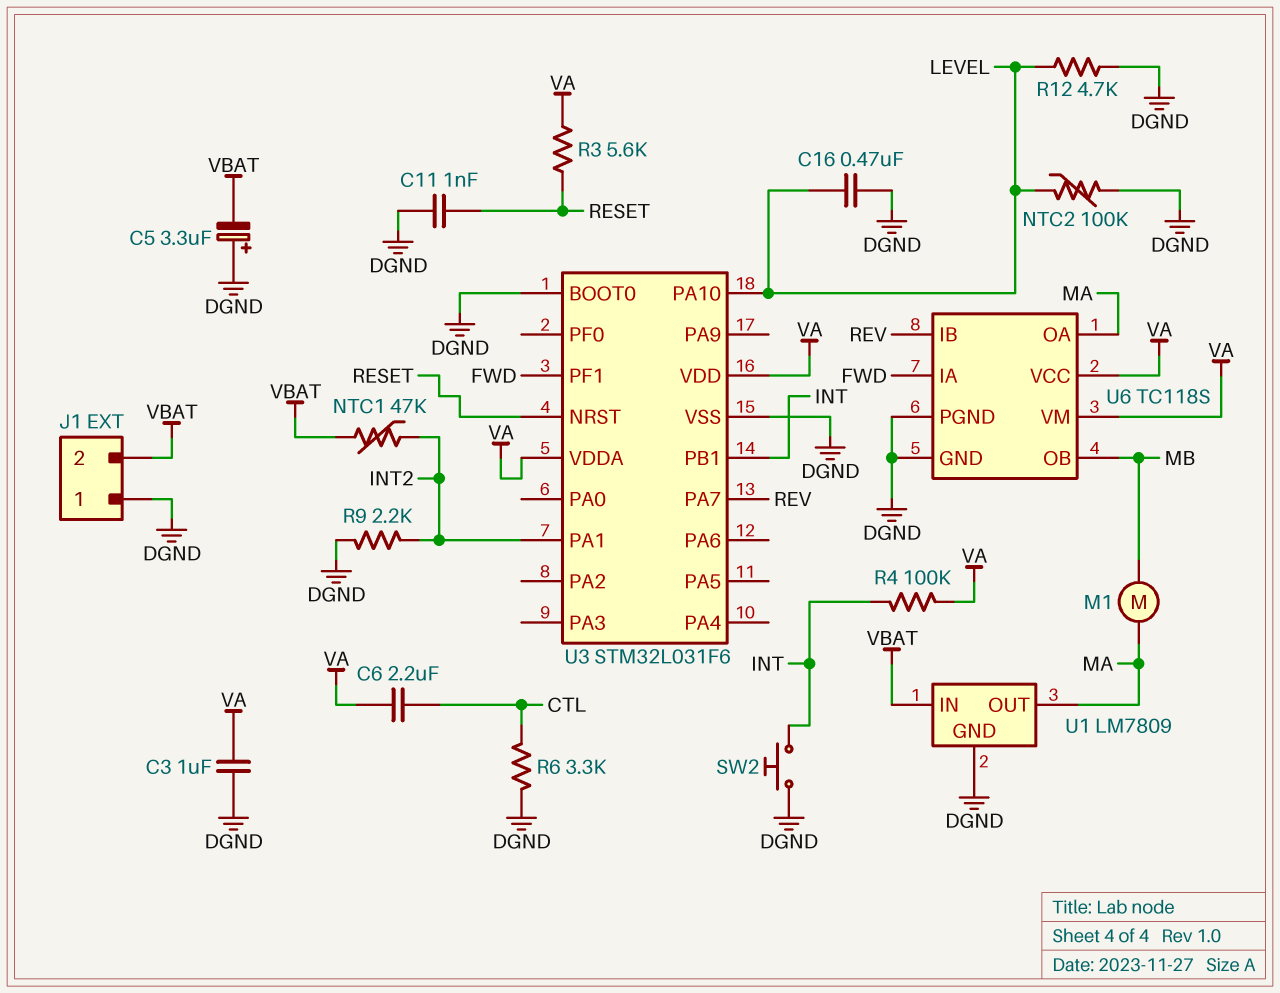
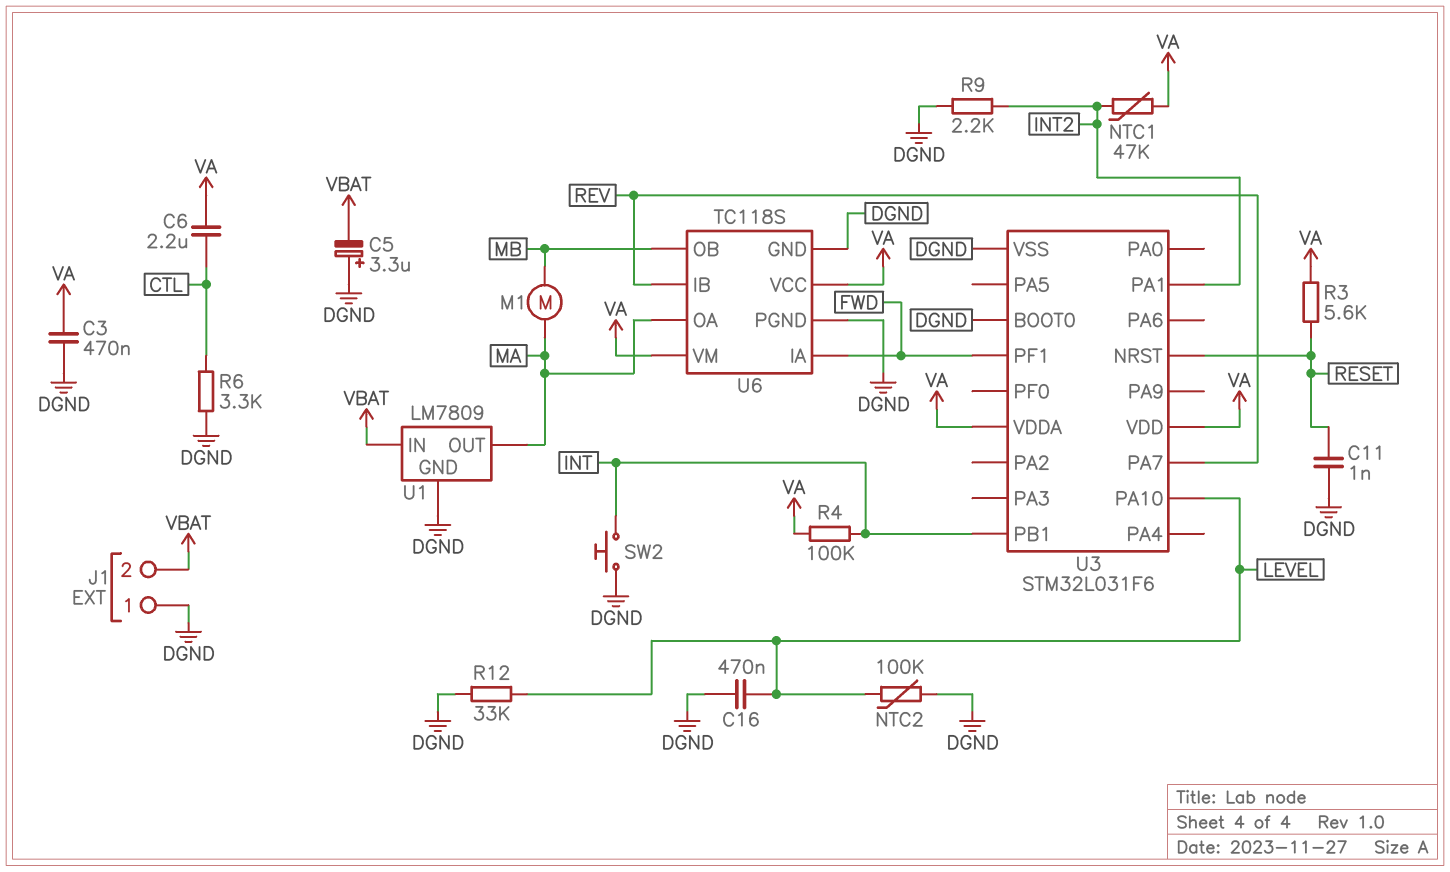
C3: 1uF (DGND, VA) -> 470nF (DGND, VA)
NTC1: 47k (INT2, VBAT) -> 47k (INT2, VA)
R12: 4.7k (DGND, LEVEL) -> 33k (DGND, LEVEL)

